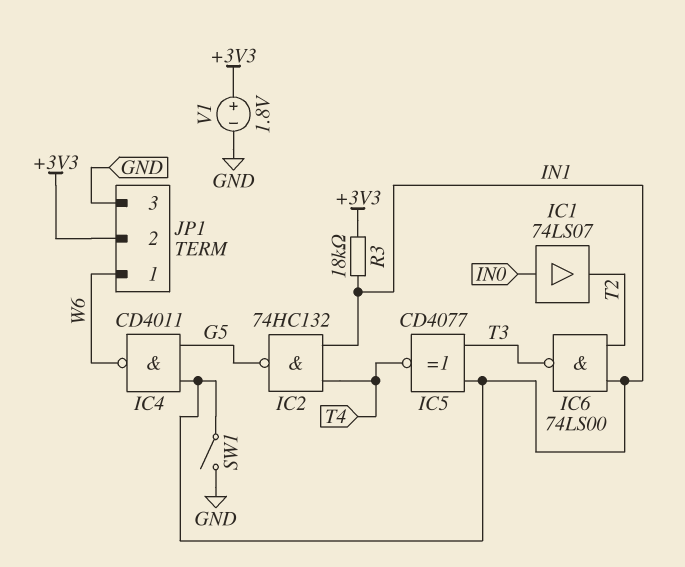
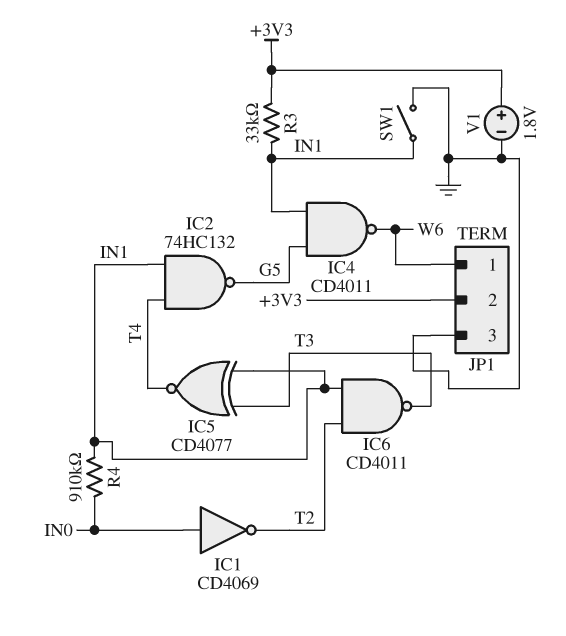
IC1: buffer 74LS07 (in IN0, out T2) -> NOT CD4069 (in IN0, out T2)
IC6: NAND 74LS00 (in IN1, in T2, out T3) -> NAND CD4011 (in IN1, in T2, out T3)
R3: 18k (+3V3, IN1) -> 33k (+3V3, IN1)
R4: none -> 910k (IN0, IN1)

